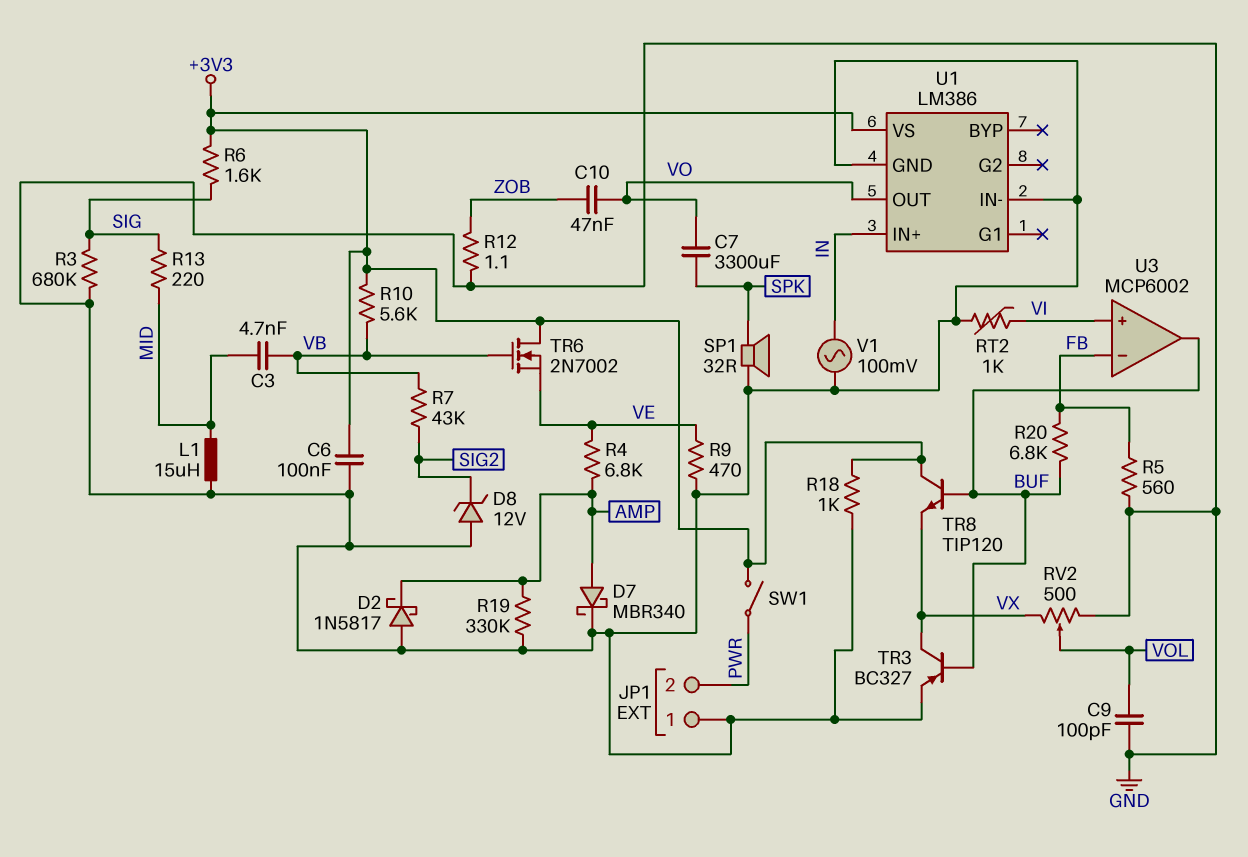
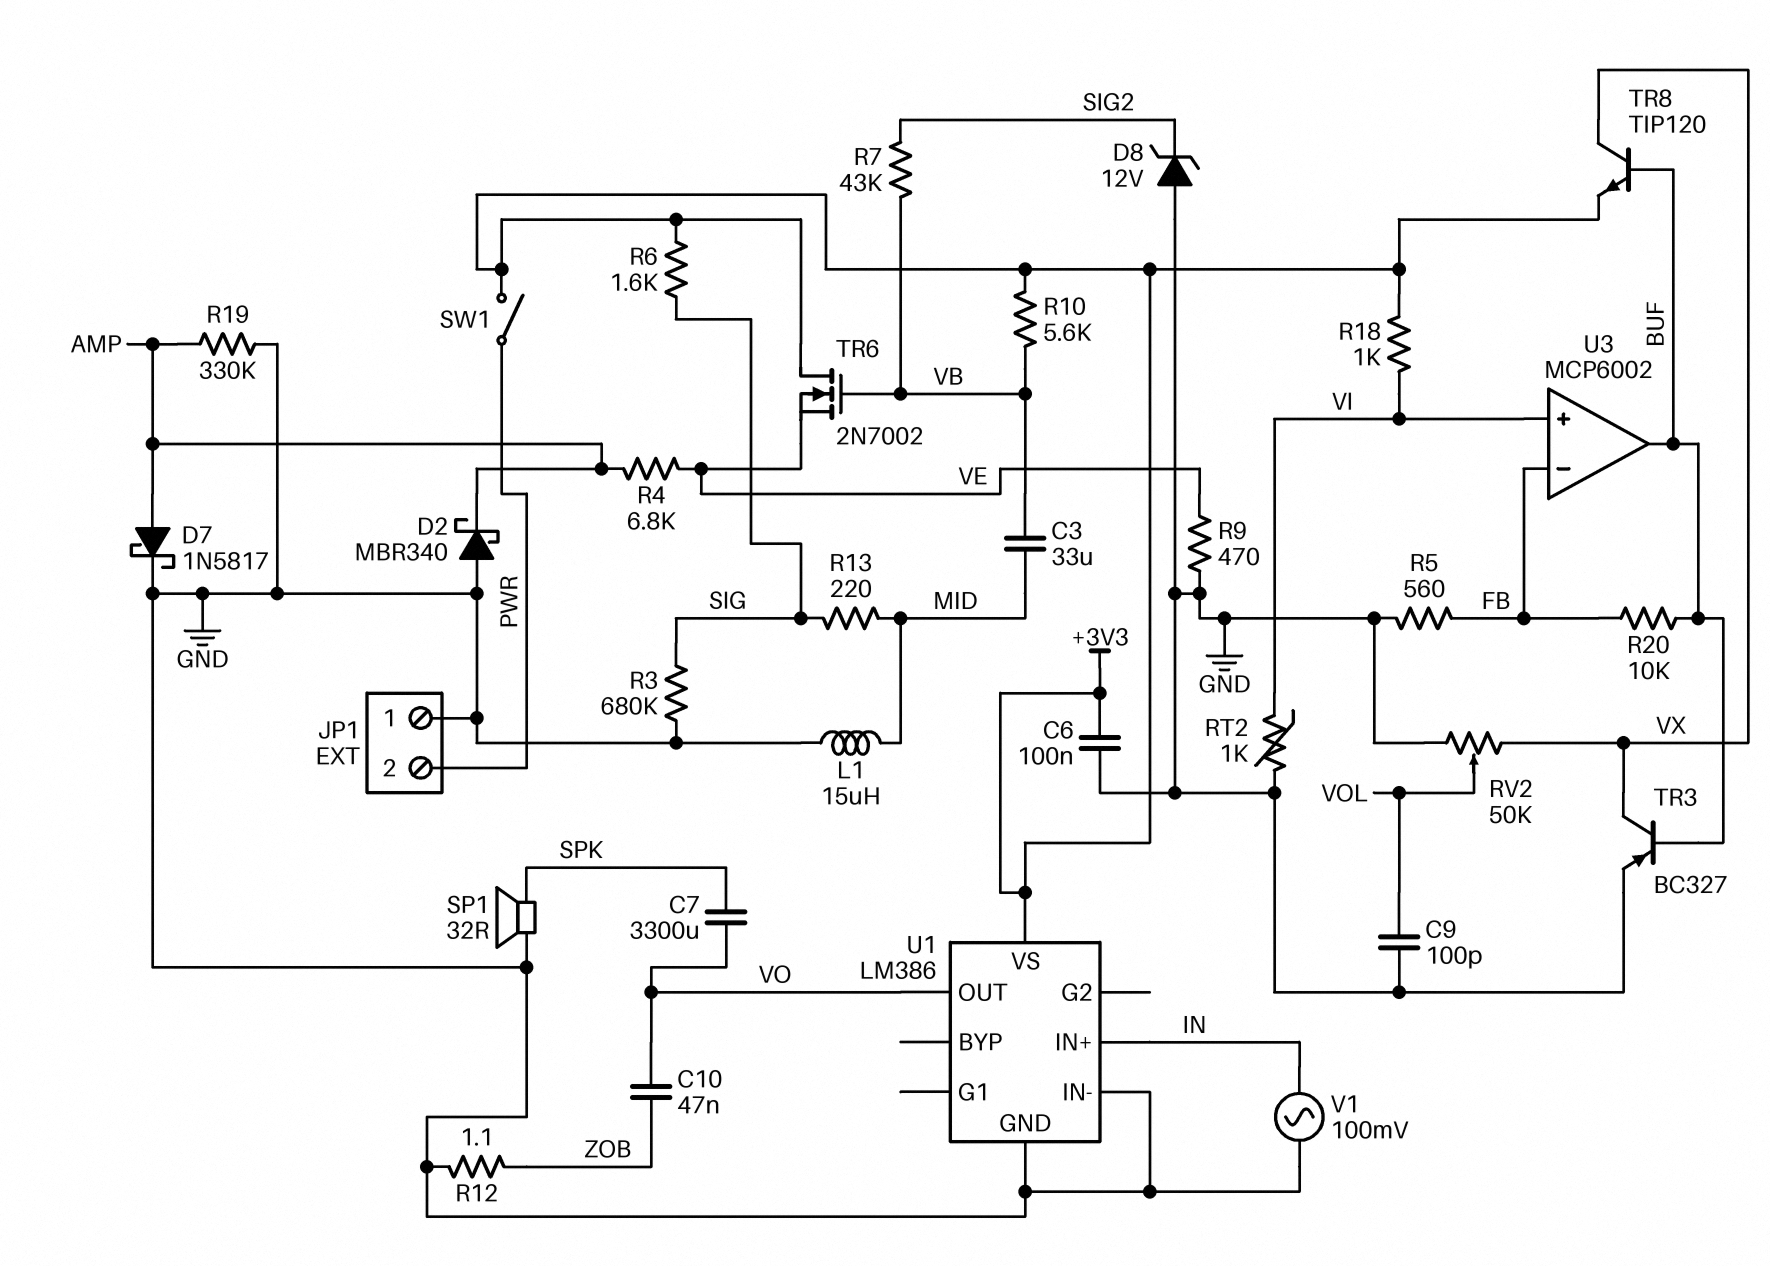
C3: 4.7nF (MID, VB) -> 33uF (MID, VB)
D2: schottky 1N5817 (A GND, K AMP) -> schottky MBR340 (A GND, K AMP)
D7: schottky MBR340 (A AMP, K GND) -> schottky 1N5817 (A AMP, K GND)
R18: 1k (+3V3, GND) -> 1k (+3V3, VI)
R20: 6.8k (BUF, FB) -> 10k (BUF, FB)
RV2: 500 (GND, VX, wiper VOL) -> 50k (GND, VX, wiper VOL)
TR8: NPN TIP120 (B BUF, C +3V3, E VX) -> NPN TIP120 (B BUF, C VX, E +3V3)

